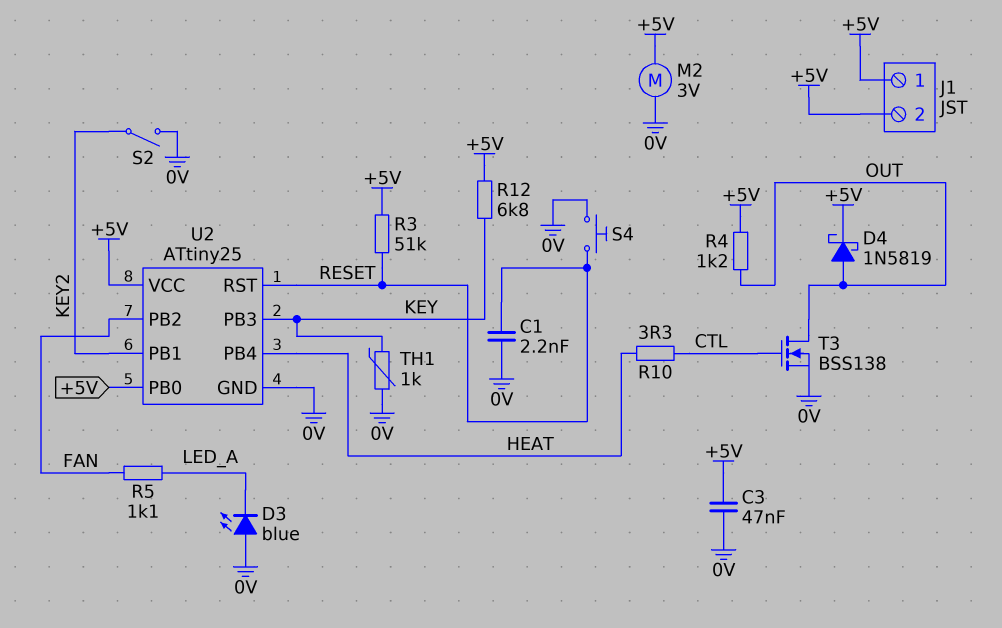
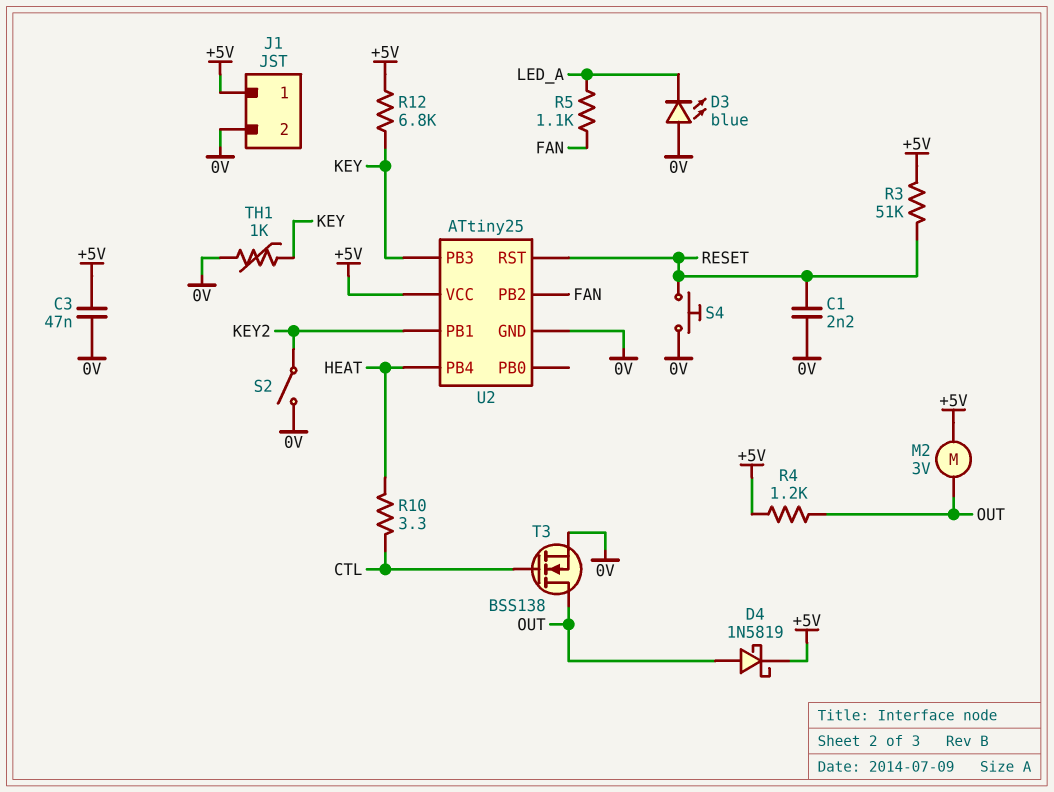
J1 pin 2: +5V -> 0V
M2: motor 3V (+5V, 0V) -> motor 3V (+5V, OUT)
U2 pin PB0: +5V -> none

